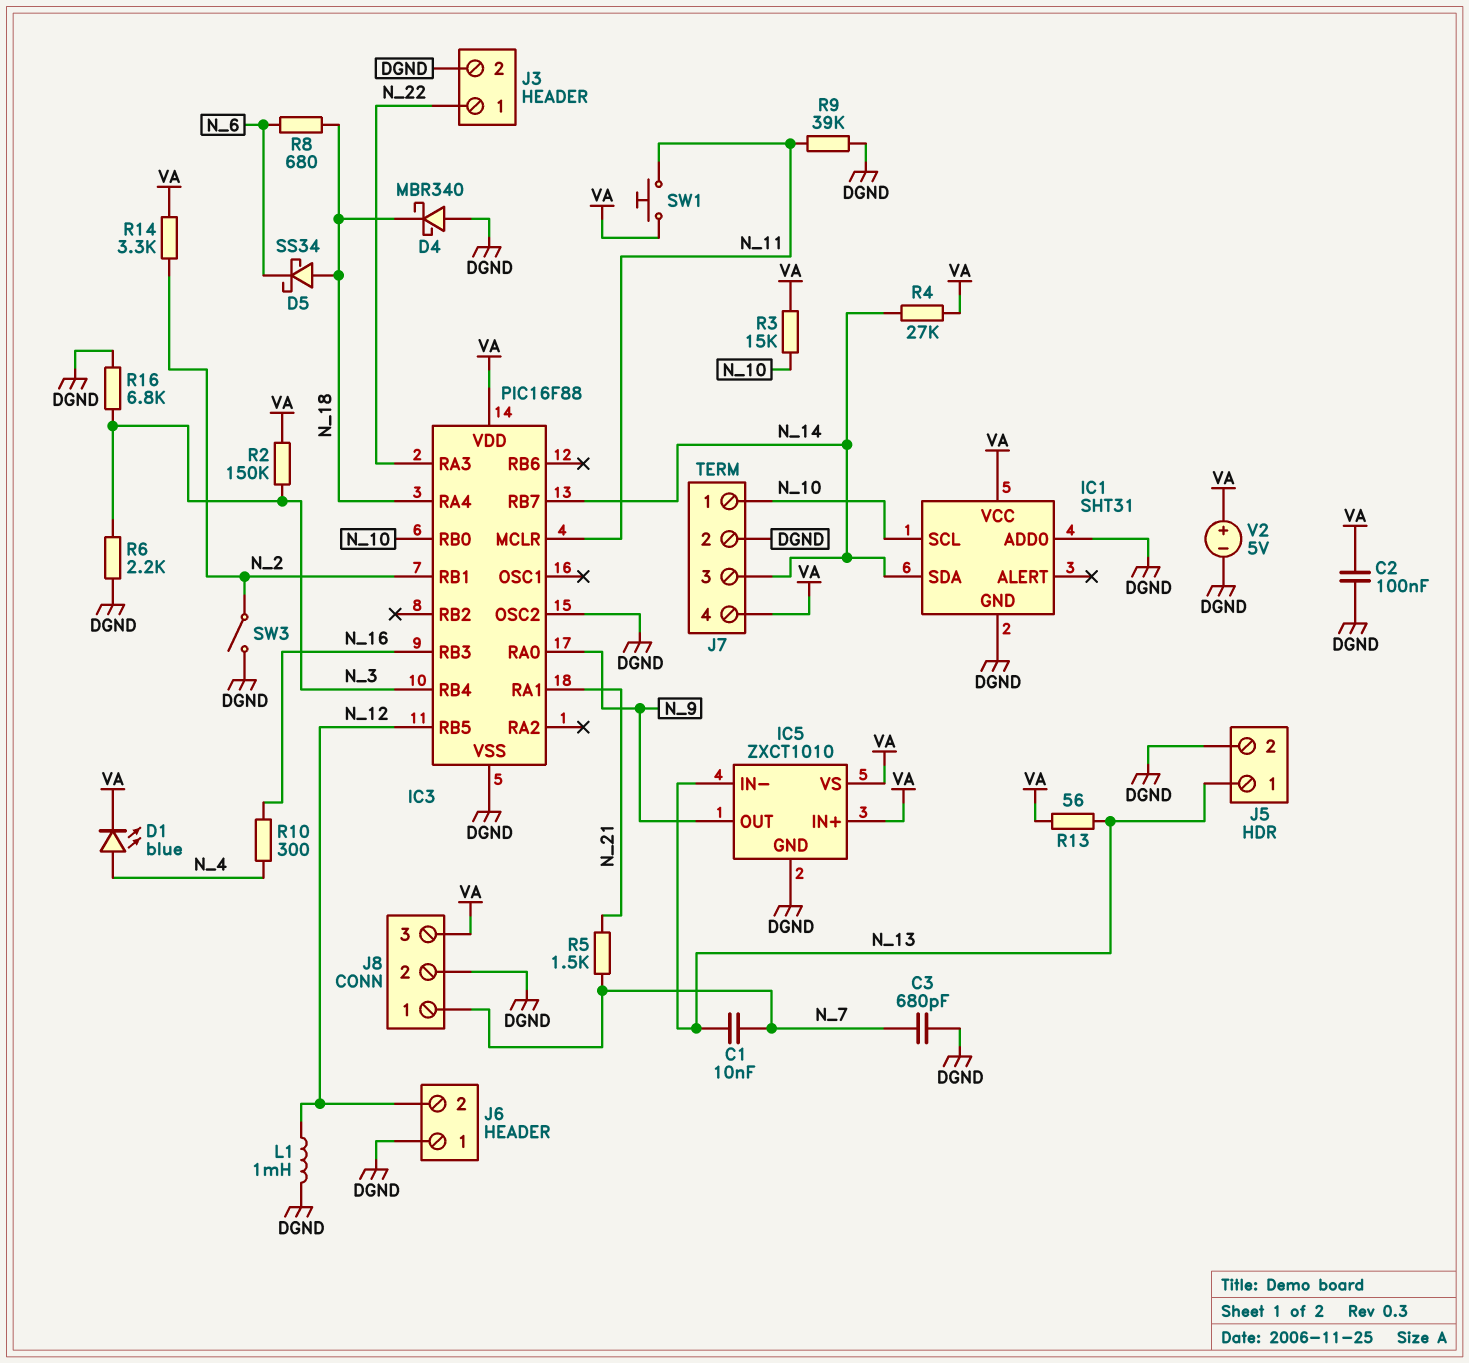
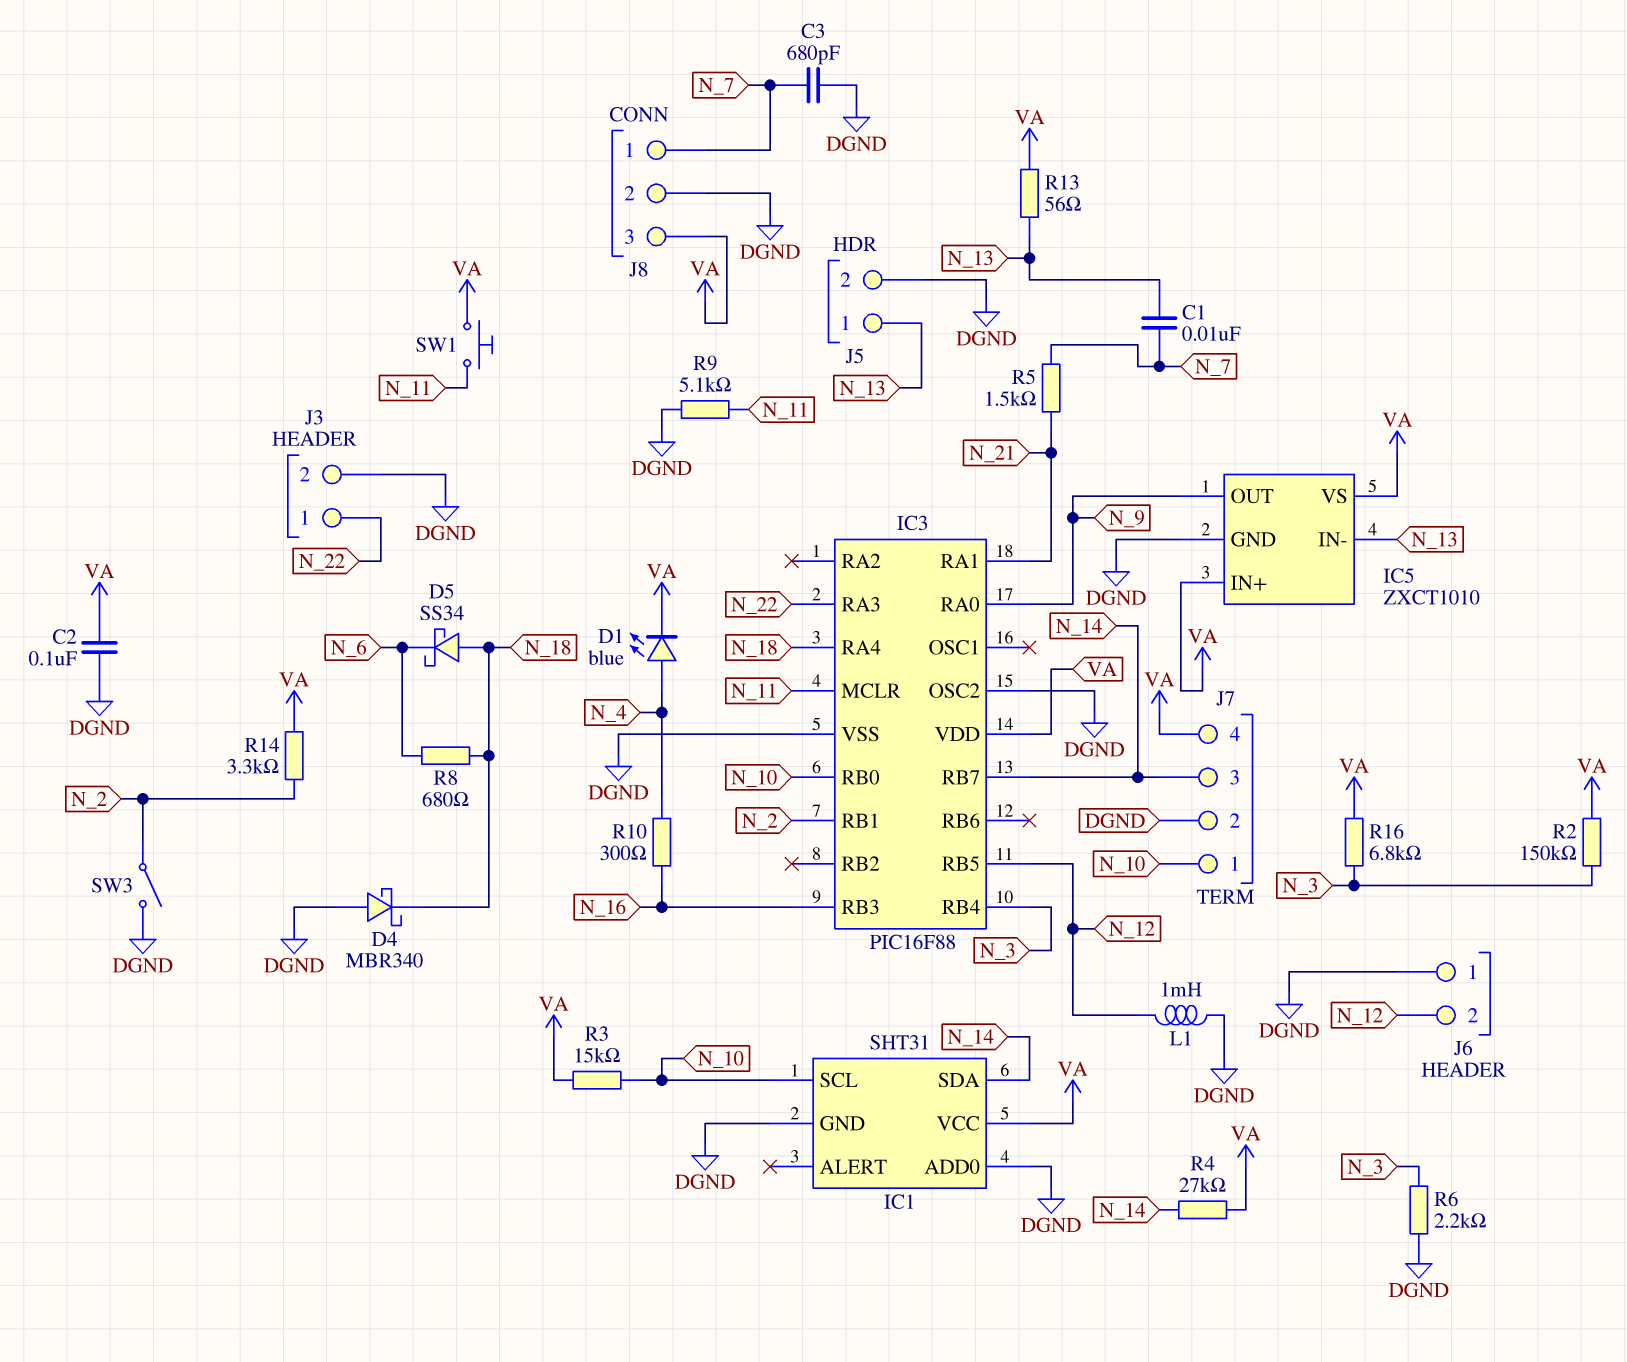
R9: 39k (DGND, N_11) -> 5.1k (DGND, N_11)
R16: 6.8k (DGND, N_3) -> 6.8k (N_3, VA)
V2: 5V (plus VA, minus DGND) -> none

